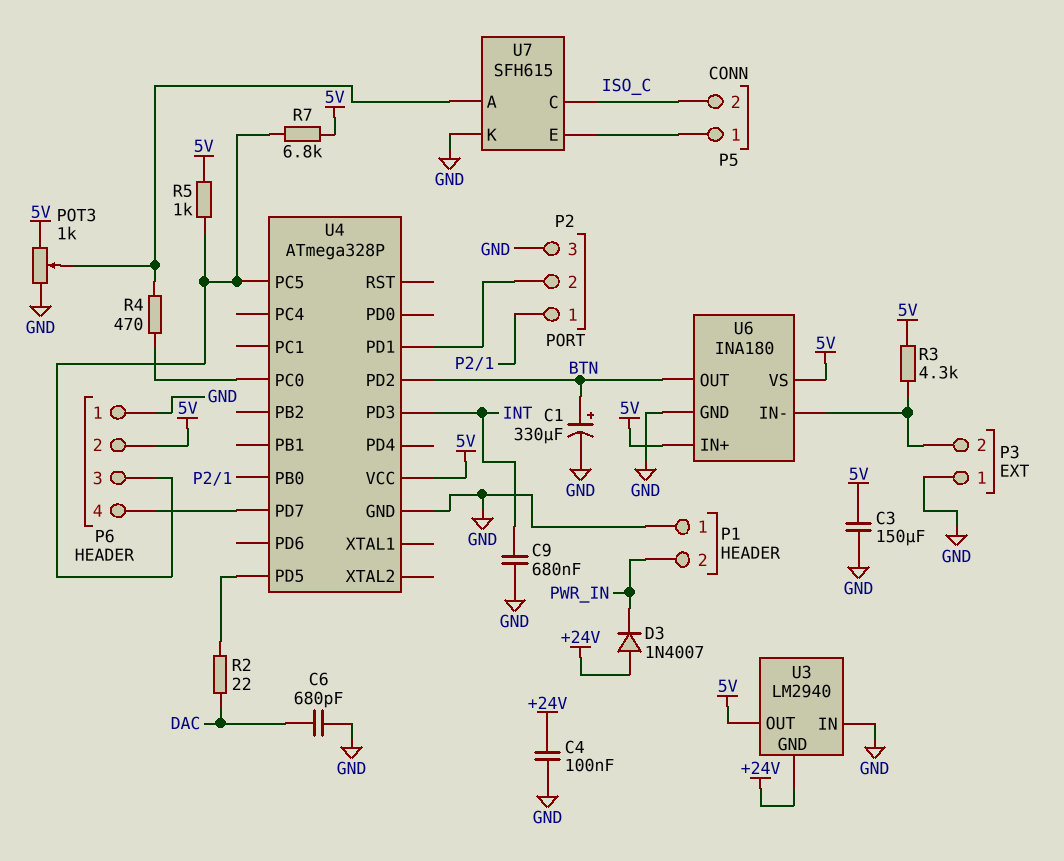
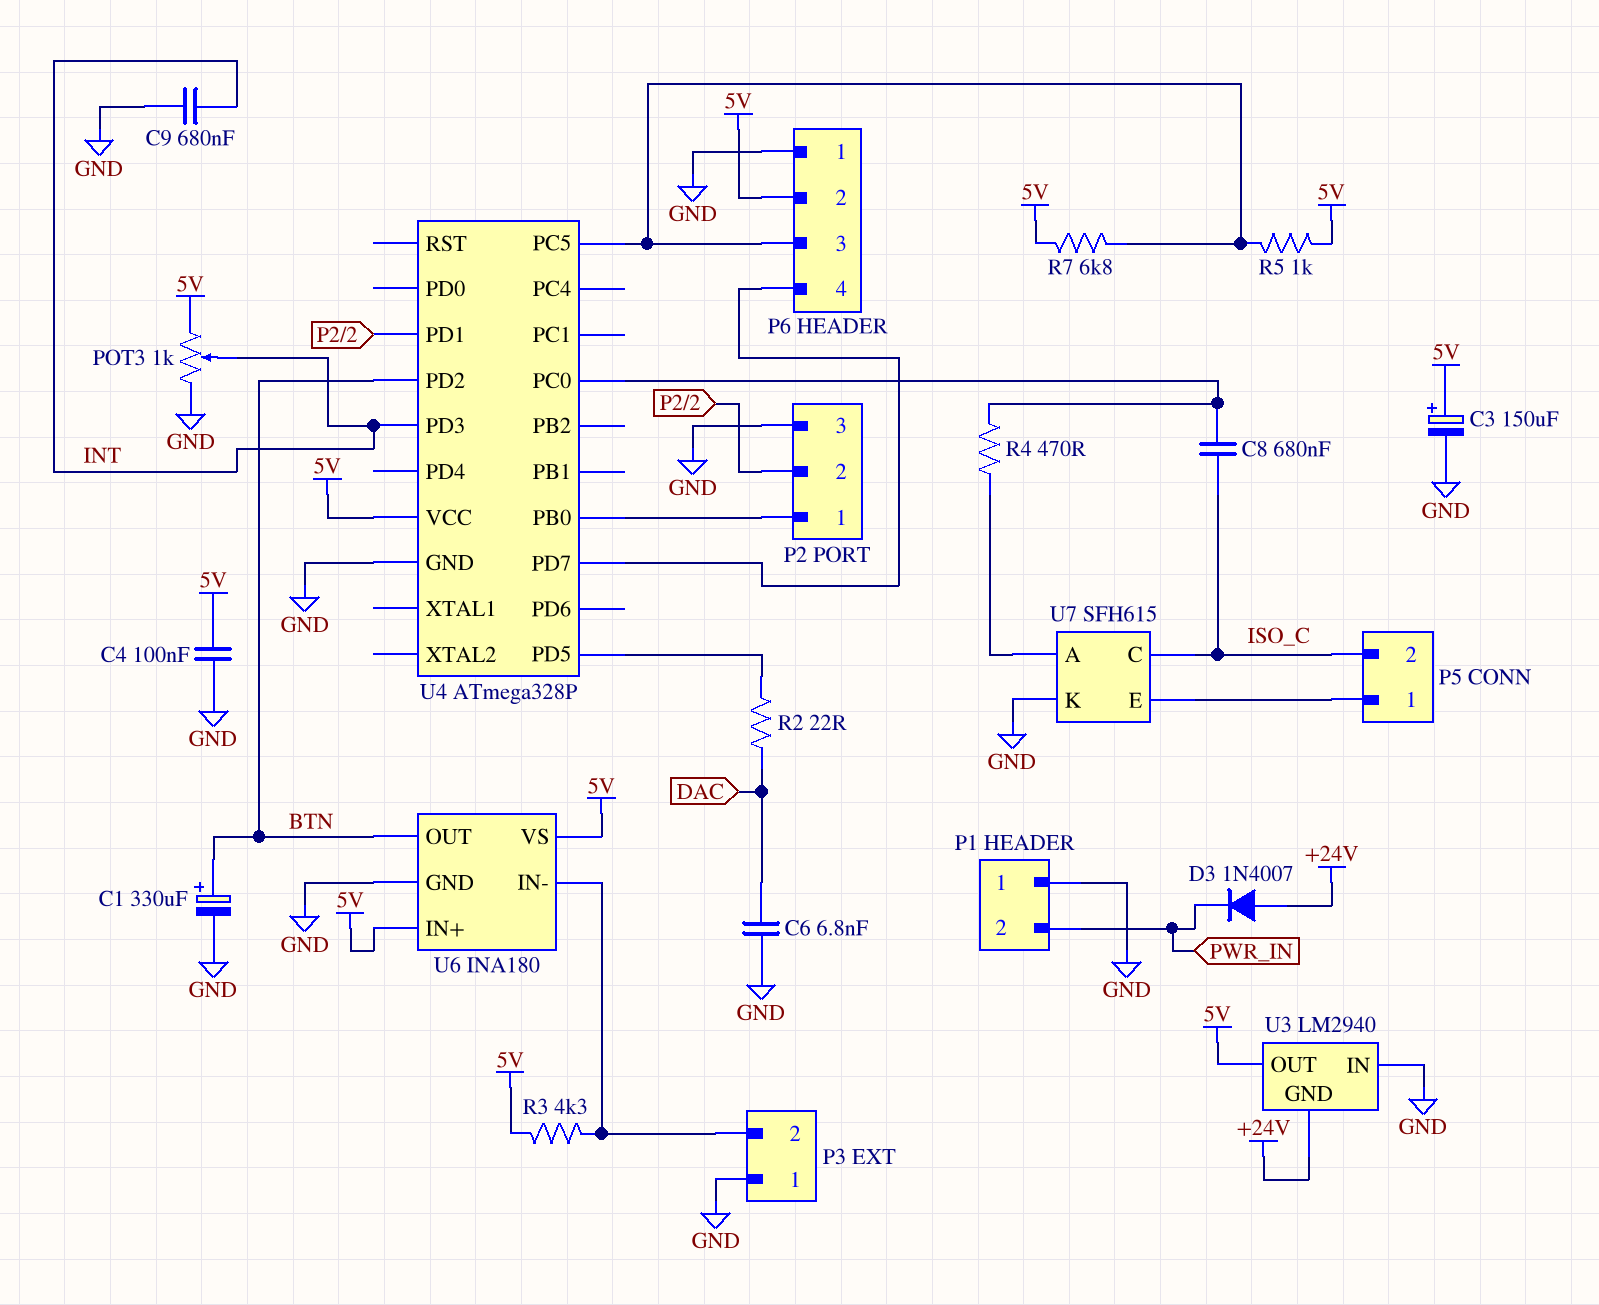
C3: 150uF (5V, GND) -> 150uF (plus 5V, minus GND)
C4: 100nF (+24V, GND) -> 100nF (5V, GND)
C6: 680pF (DAC, GND) -> 6.8nF (DAC, GND)
C8: none -> 680nF (ISO_C, U4/PC0)
POT3: 1k (5V, GND, wiper U7/A) -> 1k (5V, GND, wiper INT)

